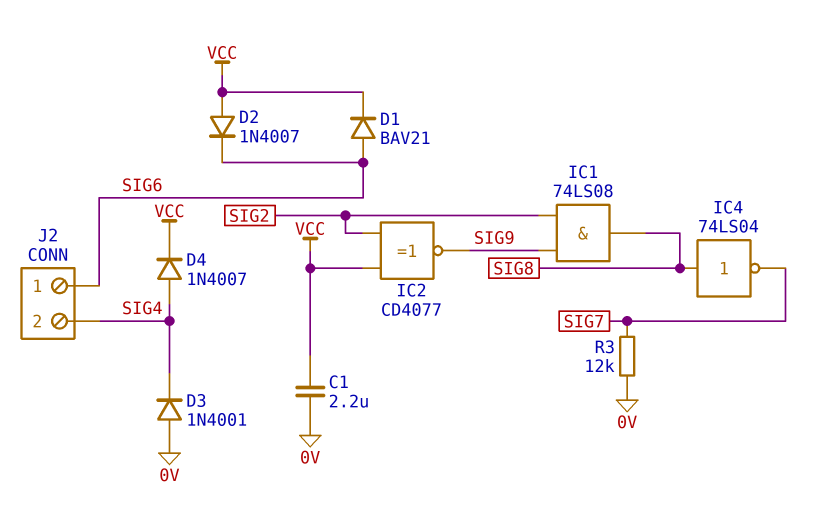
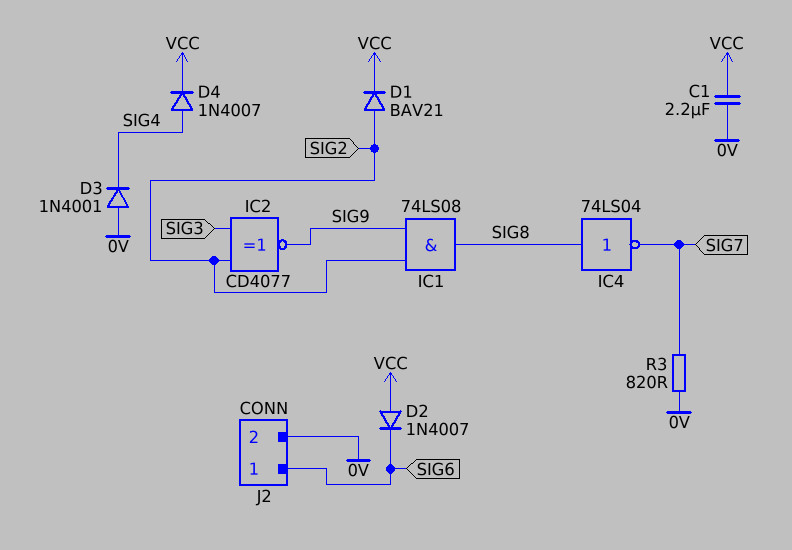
D1: diode BAV21 (A SIG6, K VCC) -> diode BAV21 (A SIG2, K VCC)
IC2: XNOR CD4077 (in SIG2, in VCC, out SIG9) -> XNOR CD4077 (in SIG2, in SIG3, out SIG9)
J2 pin 2: SIG4 -> 0V
R3: 12k (0V, SIG7) -> 820 (0V, SIG7)

